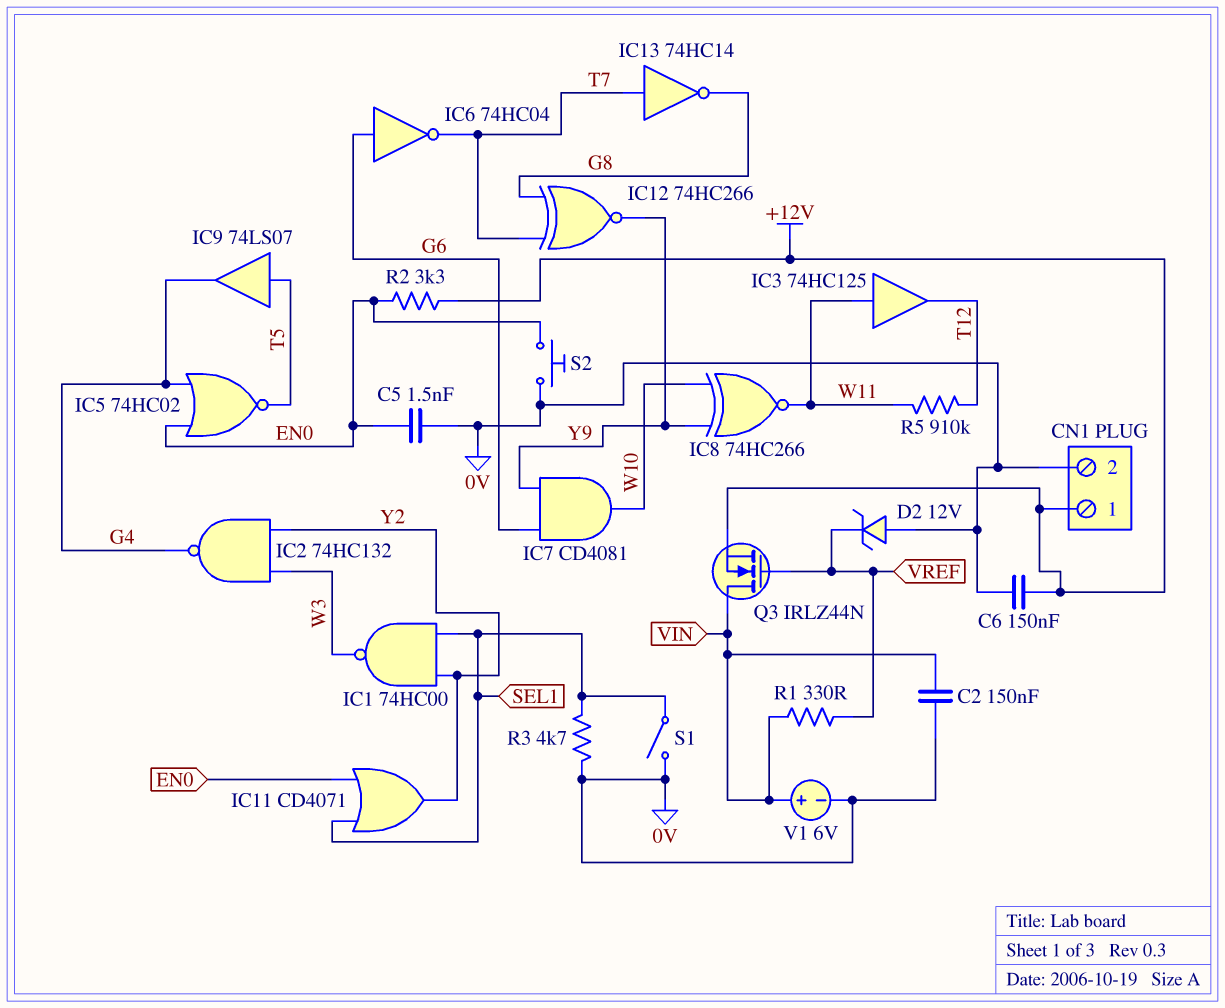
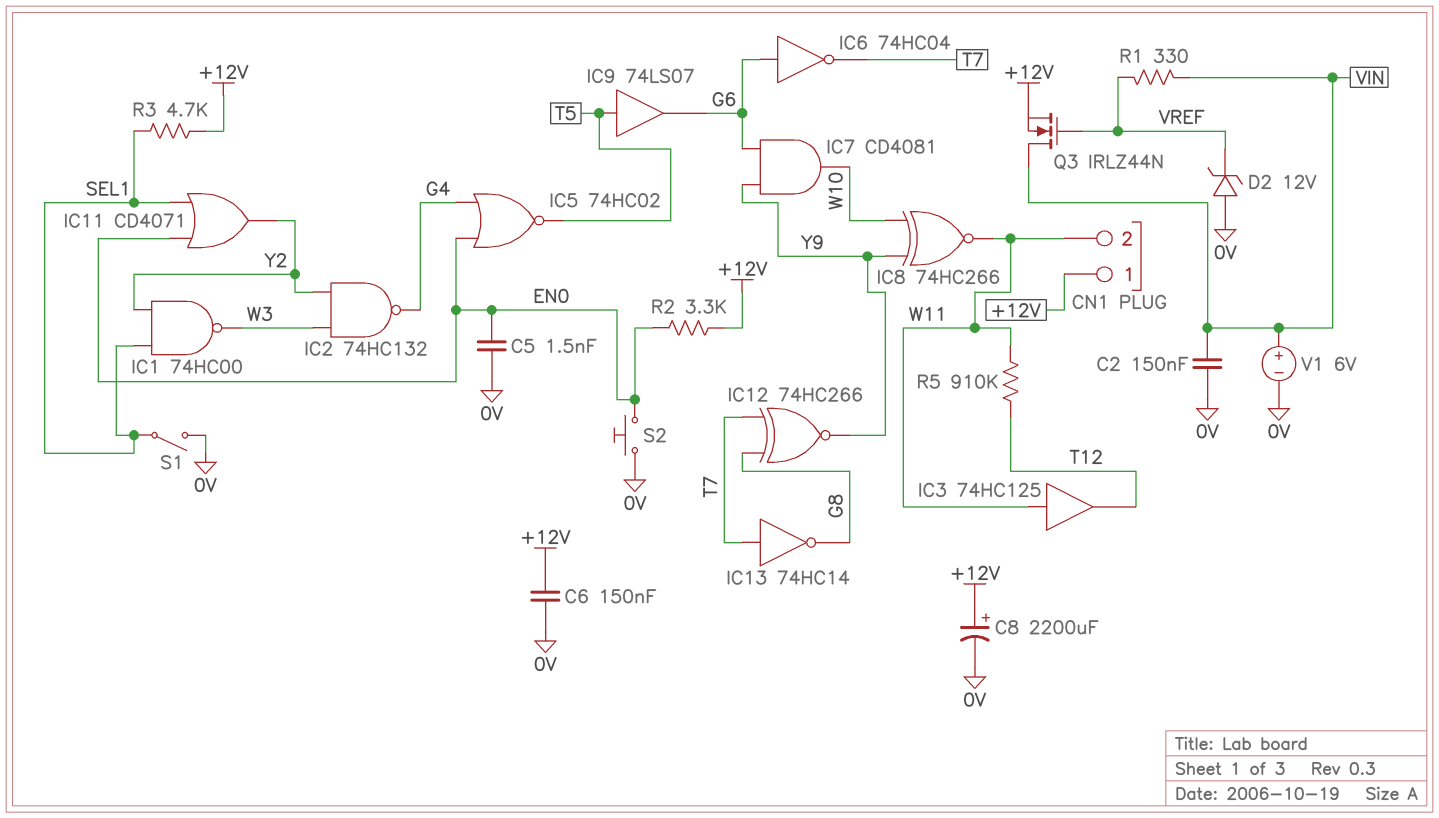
C8: none -> 2200uF (plus +12V, minus 0V)
CN1 pin 2: 0V -> W11
IC9: buffer 74LS07 (in T5, out G4) -> buffer 74LS07 (in T5, out G6)
R3: 4.7k (0V, SEL1) -> 4.7k (+12V, SEL1)

